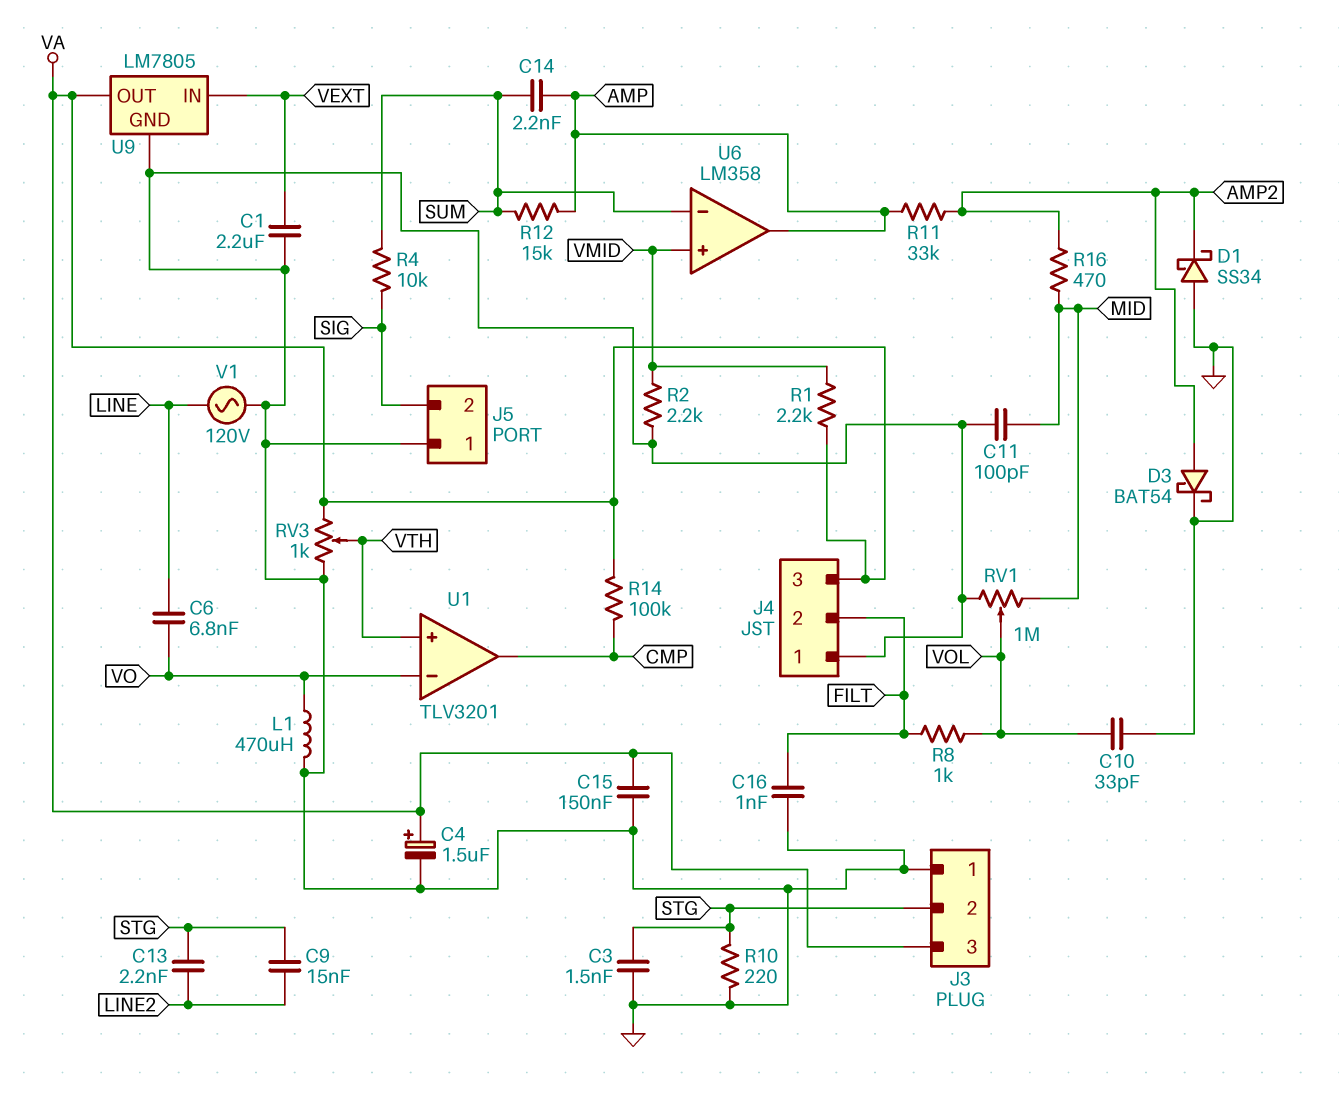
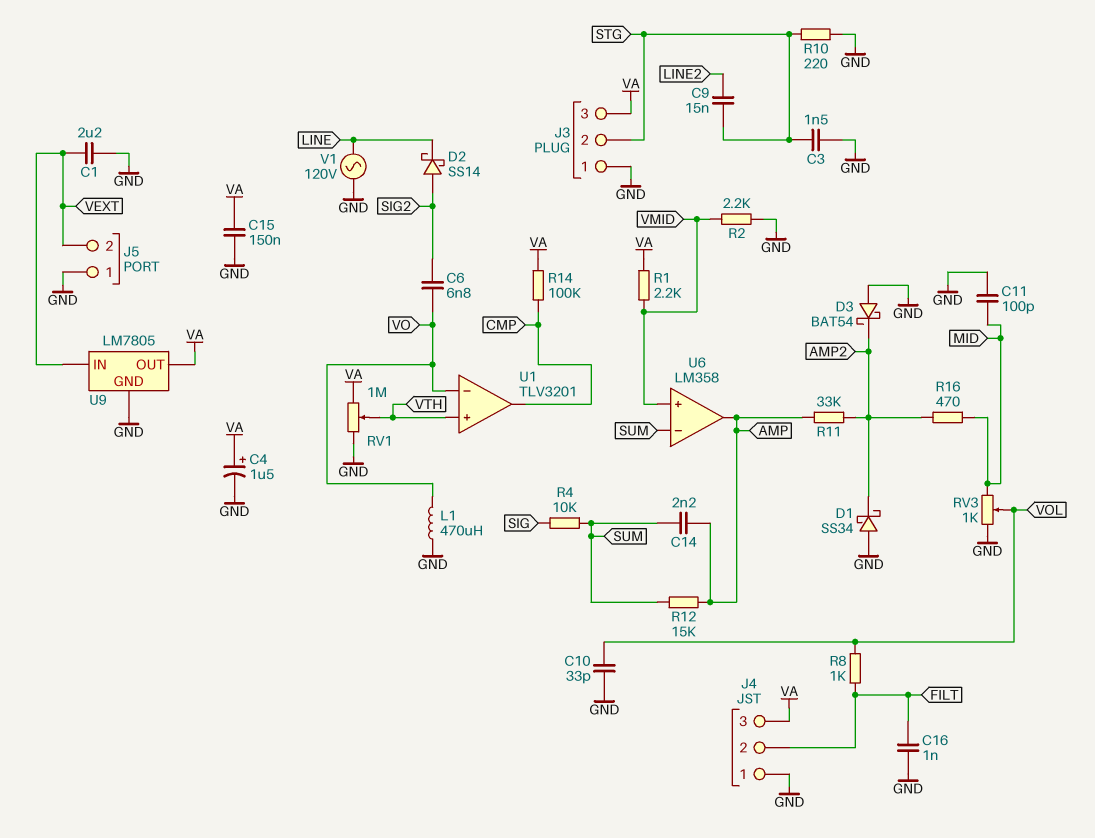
C6: 6.8nF (LINE, VO) -> 6.8nF (SIG2, VO)
C13: 2.2nF (LINE2, STG) -> none
D2: none -> schottky SS14 (A SIG2, K LINE)
D3: schottky BAT54 (A AMP2, K GND) -> schottky BAT54 (A GND, K AMP2)
J5 pin 2: SIG -> VEXT
RV1: 1M (GND, MID, wiper VOL) -> 1M (GND, VA, wiper VTH)
RV3: 1k (GND, VA, wiper VTH) -> 1k (GND, MID, wiper VOL)

